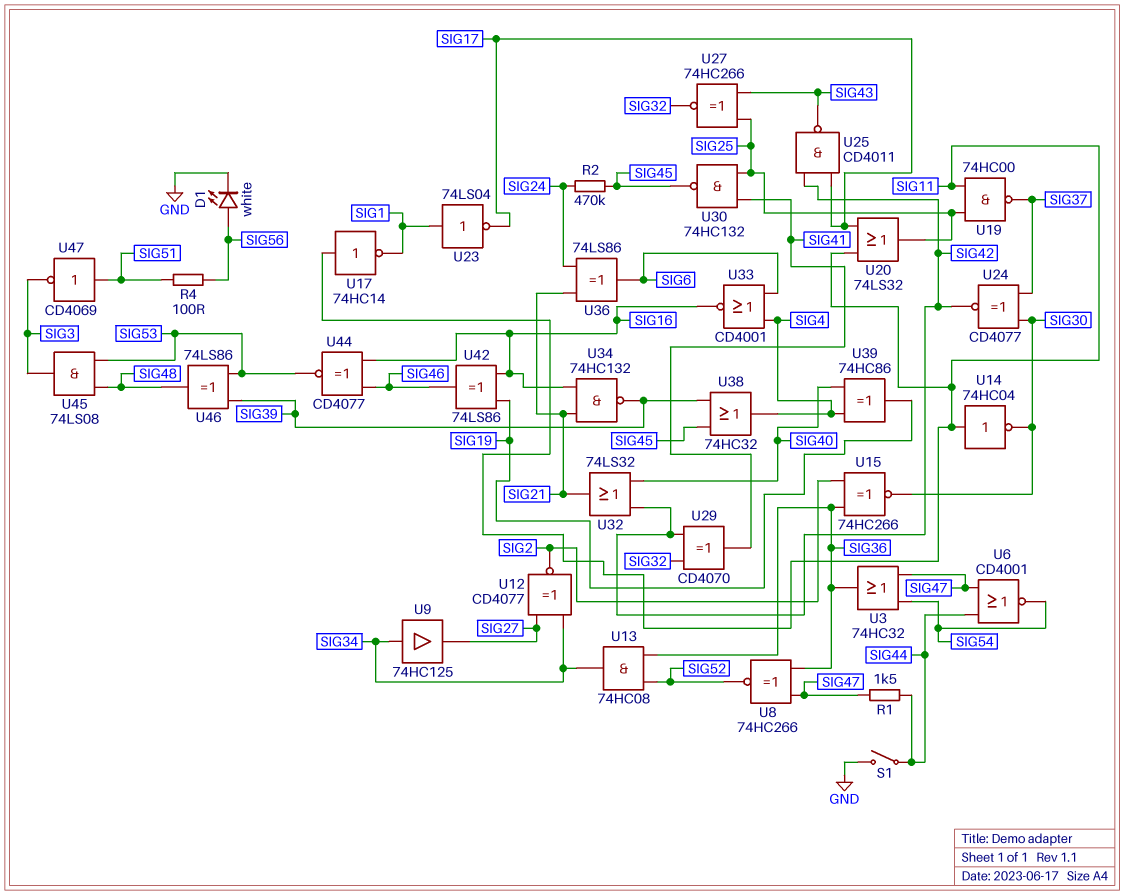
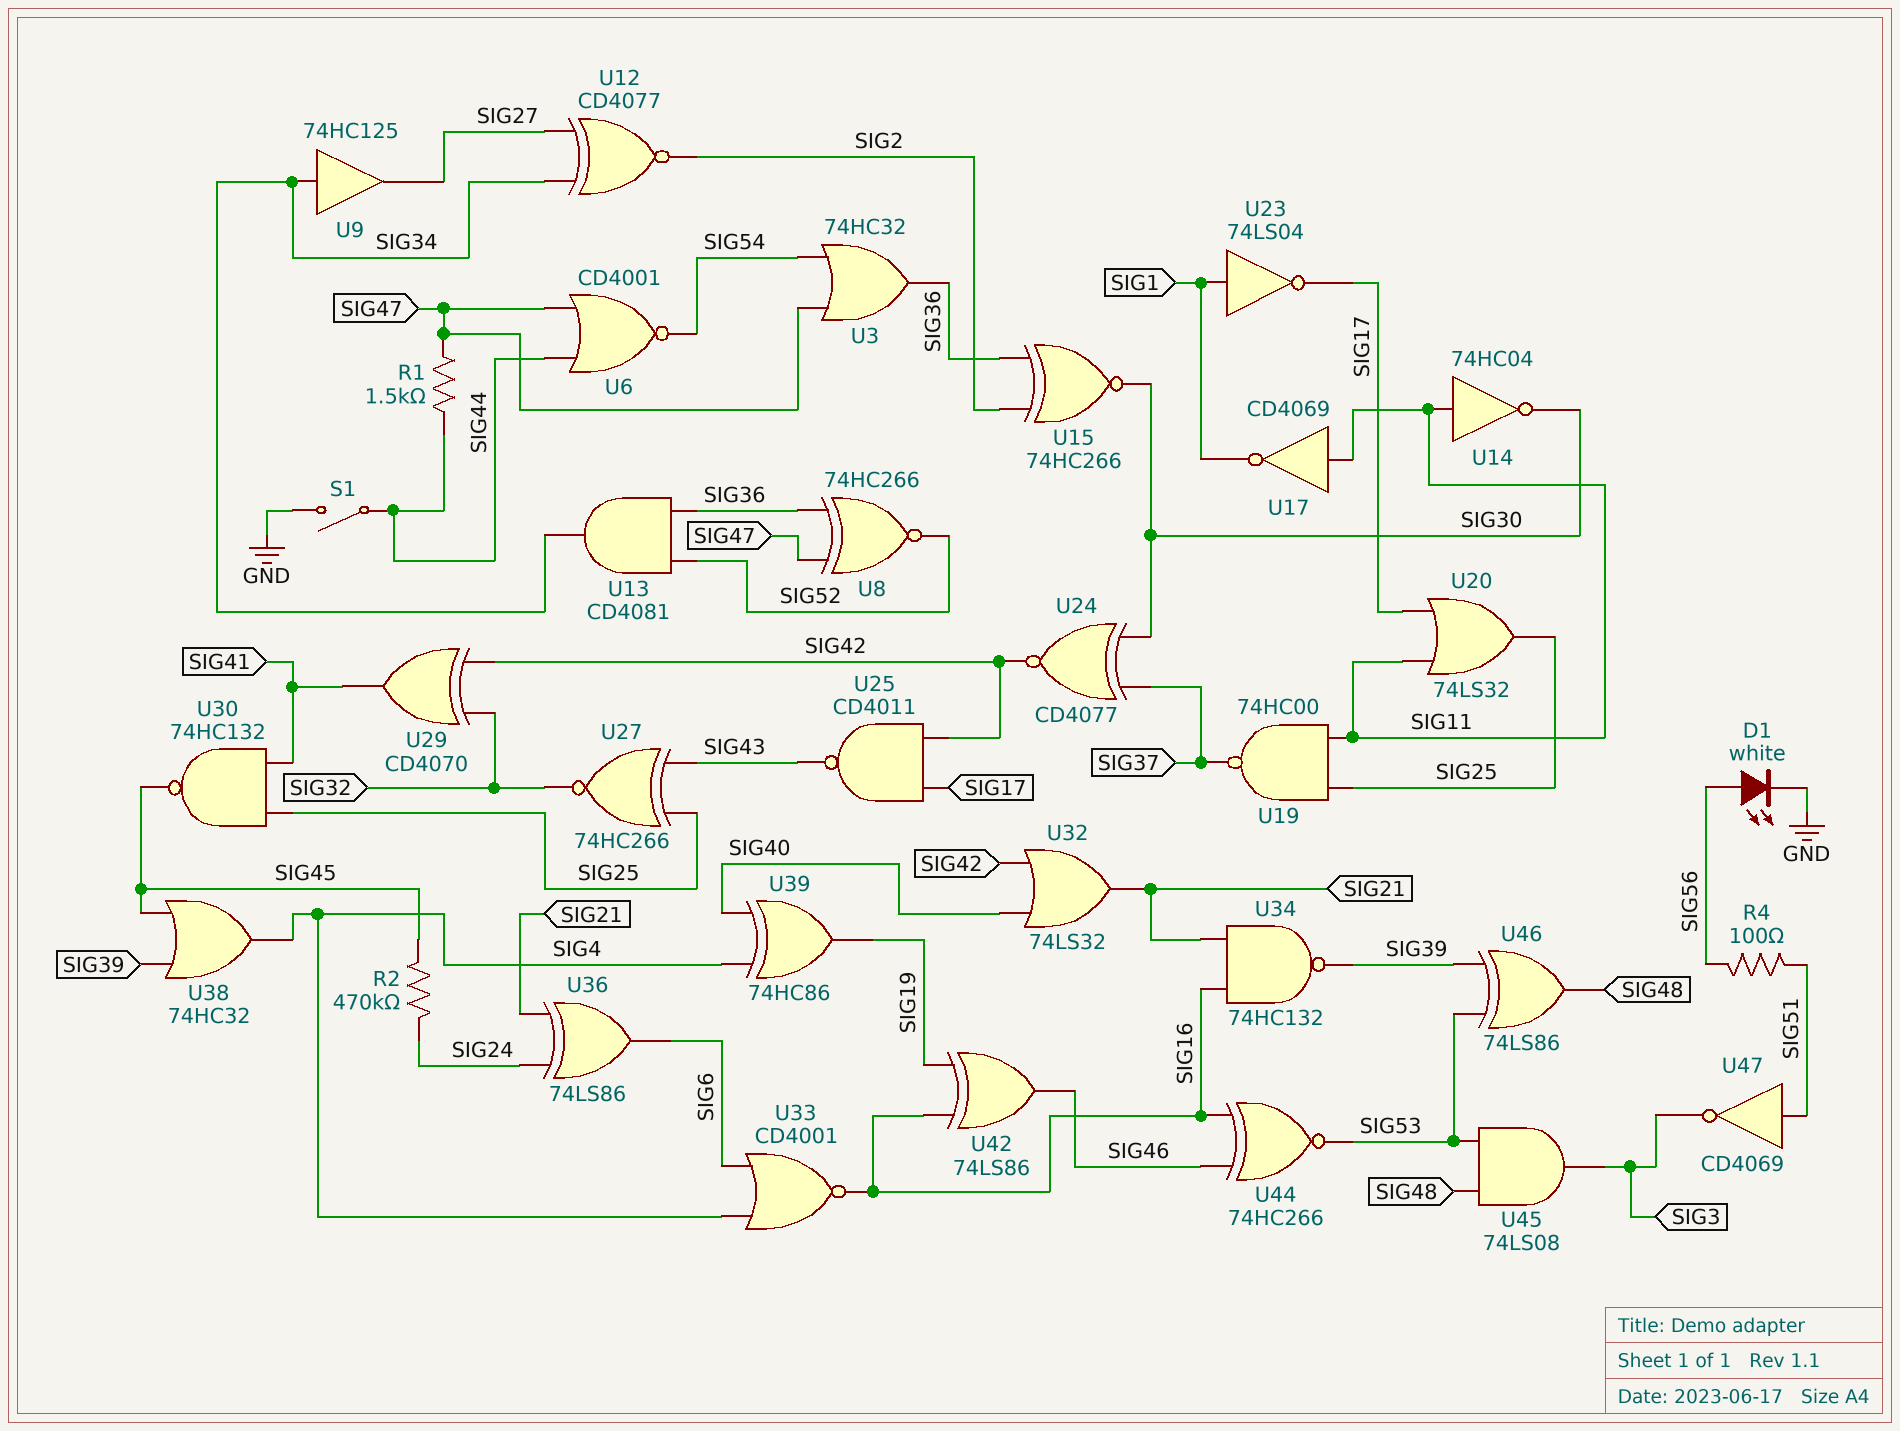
U13: AND 74HC08 (in SIG36, in SIG52, out SIG34) -> AND CD4081 (in SIG36, in SIG52, out SIG34)
U17: NOT 74HC14 (in SIG11, out SIG1) -> NOT CD4069 (in SIG11, out SIG1)
U44: XNOR CD4077 (in SIG16, in SIG46, out SIG53) -> XNOR 74HC266 (in SIG16, in SIG46, out SIG53)

